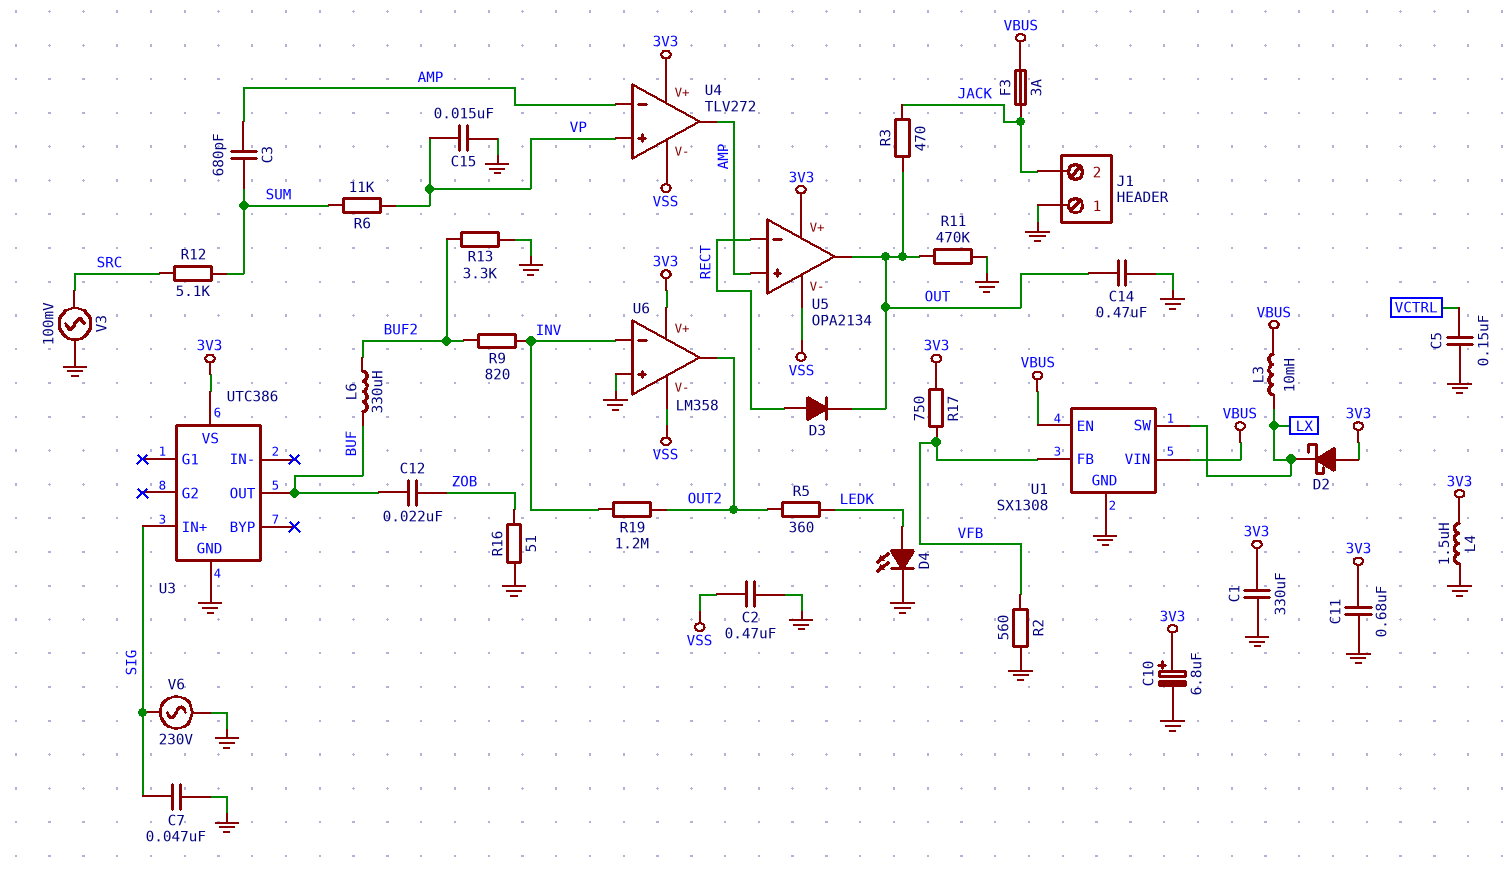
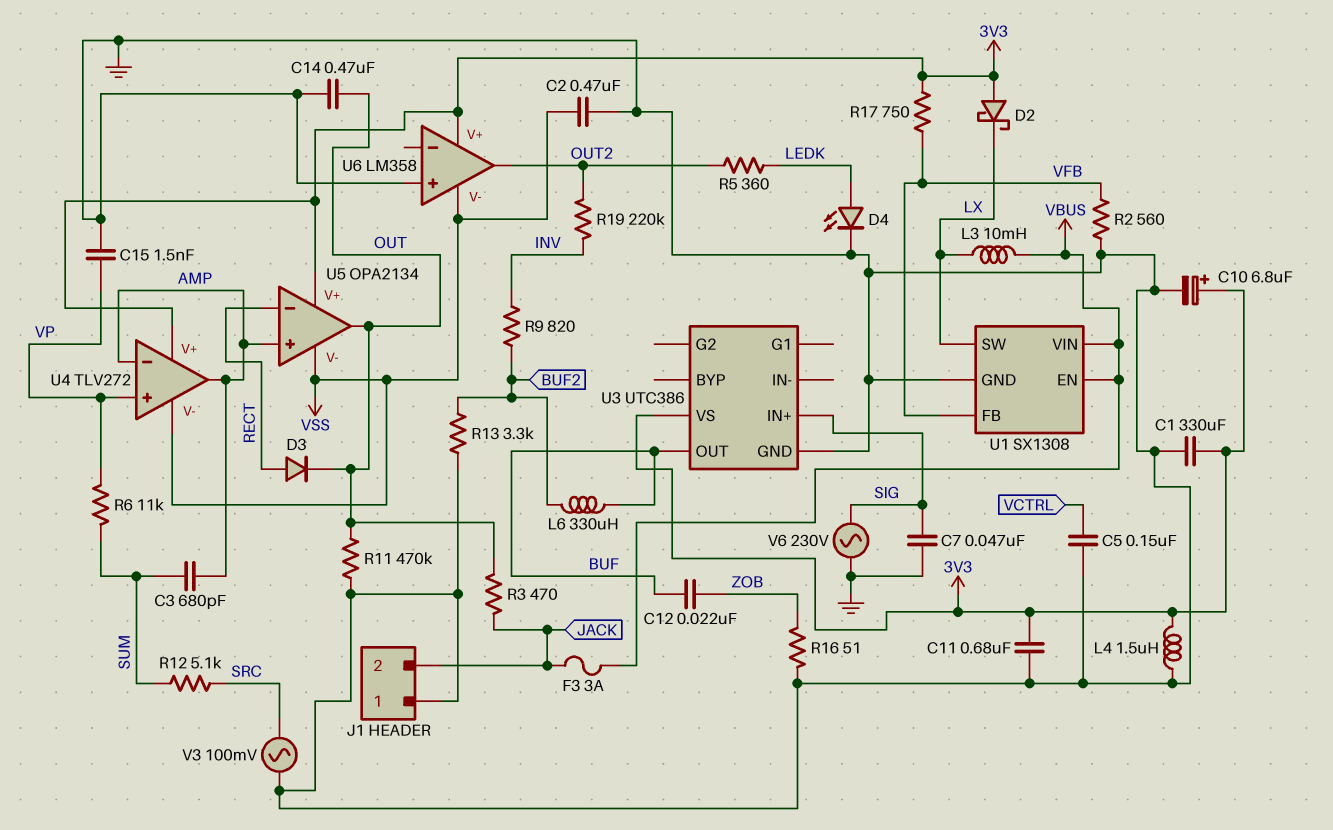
C15: 15nF (GND, VP) -> 1.5nF (GND, VP)
R19: 1.2M (INV, OUT2) -> 220k (INV, OUT2)
U6 pin in-: INV -> none

